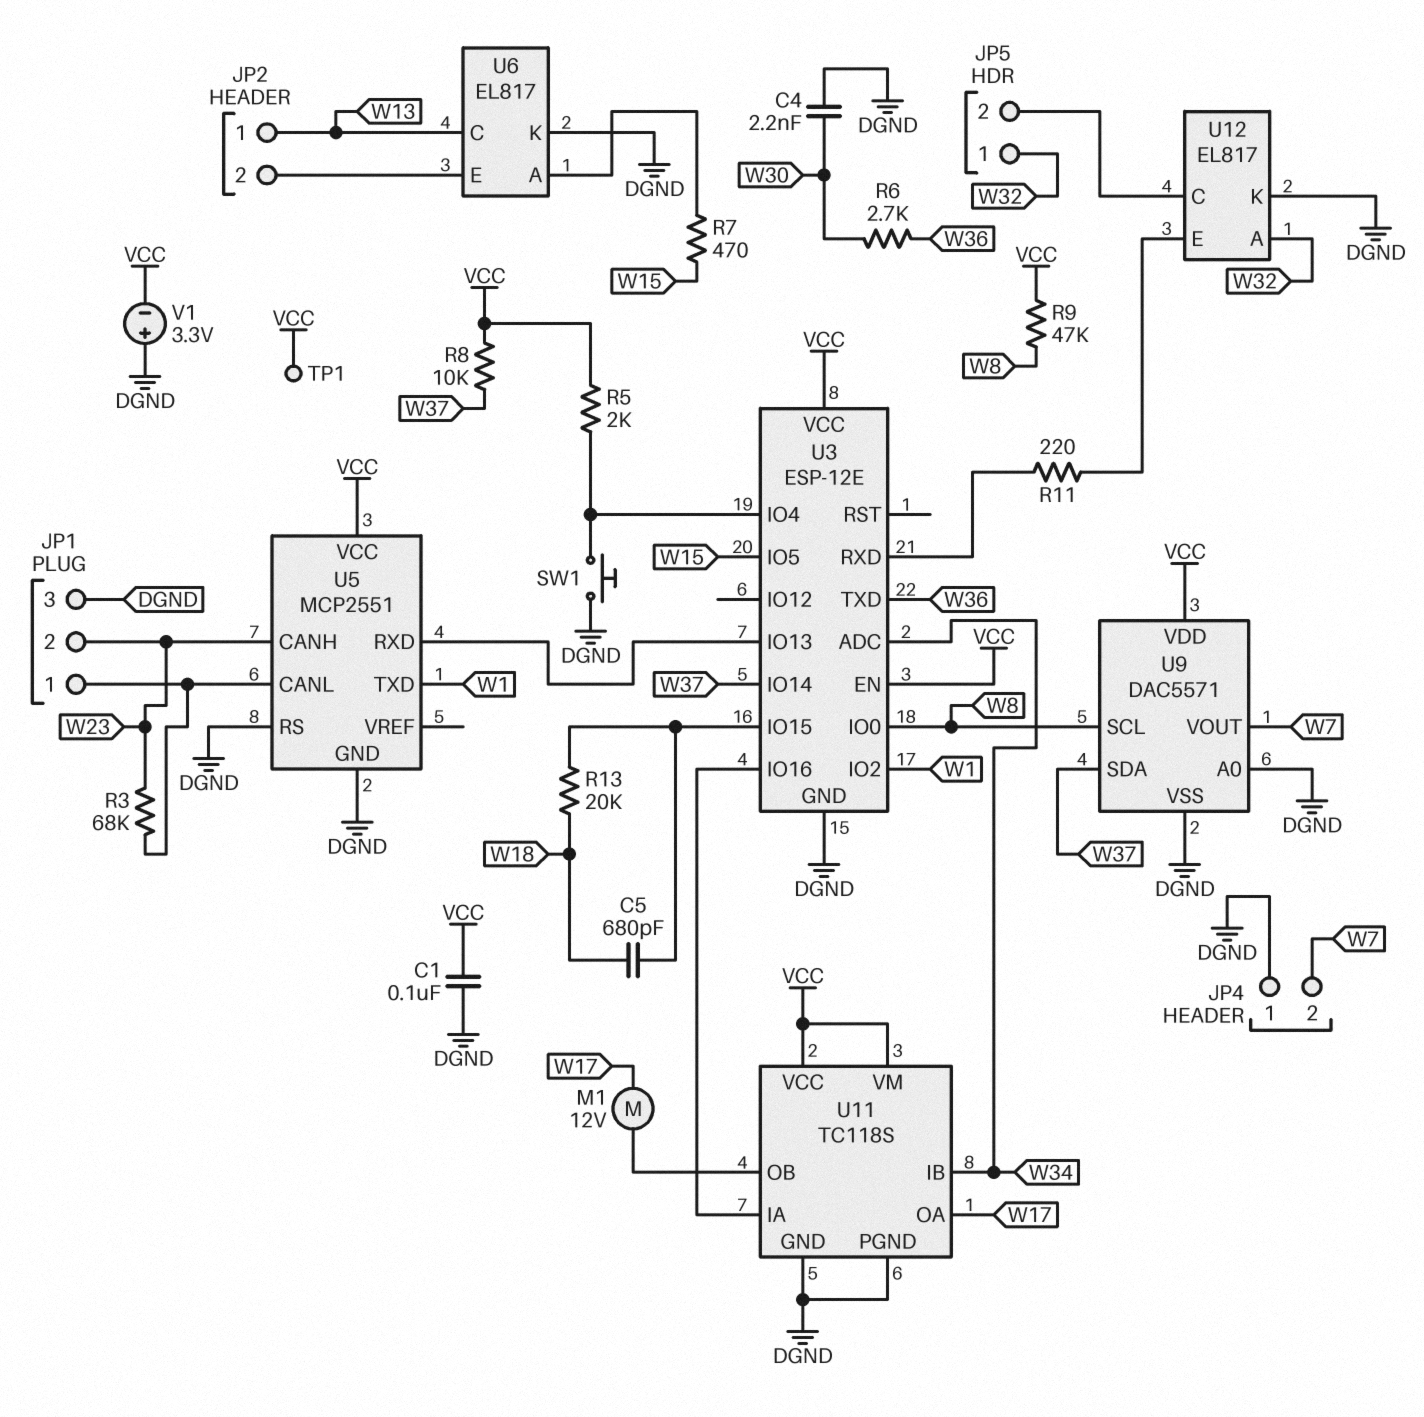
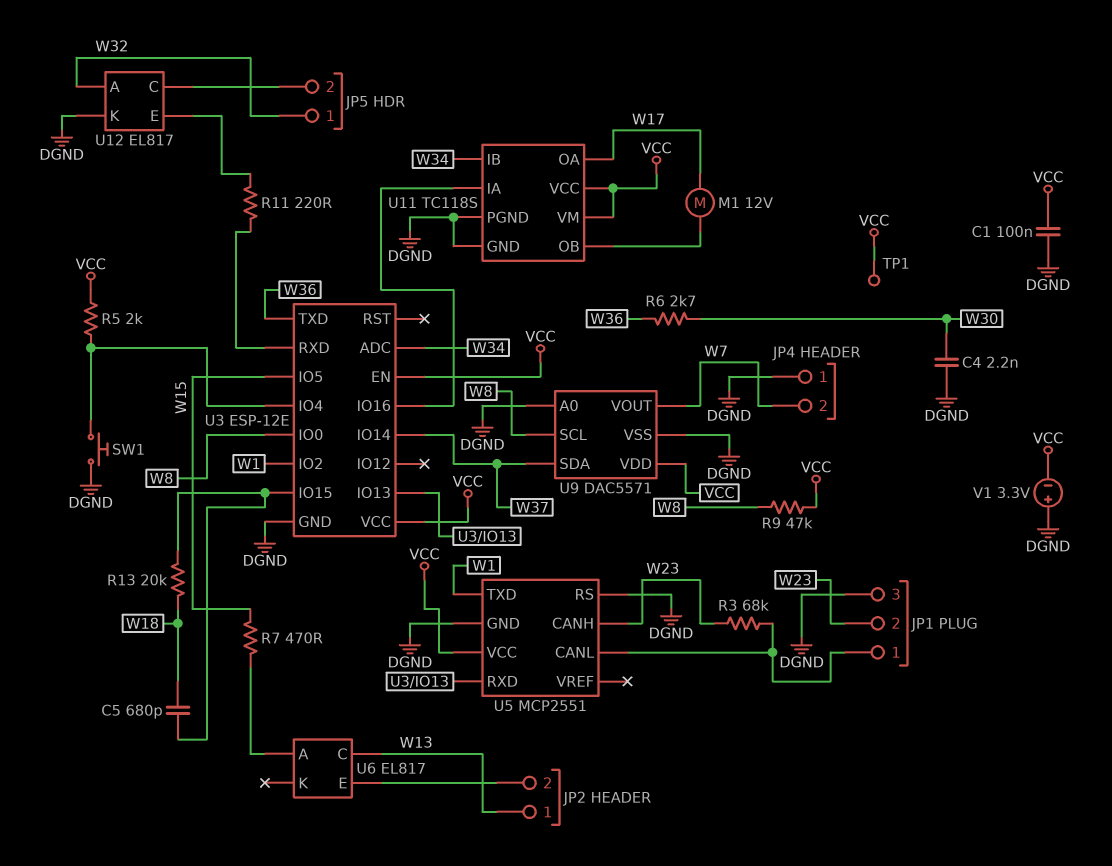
R8: 10k (VCC, W37) -> none
U6 pin K: DGND -> none

